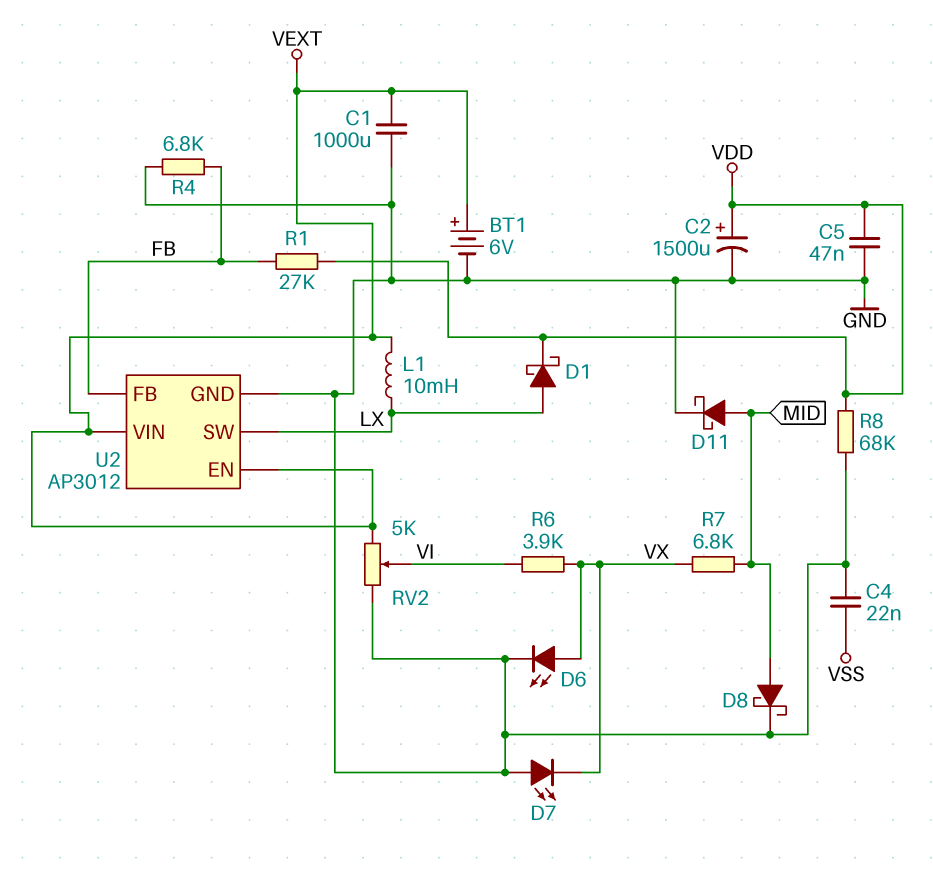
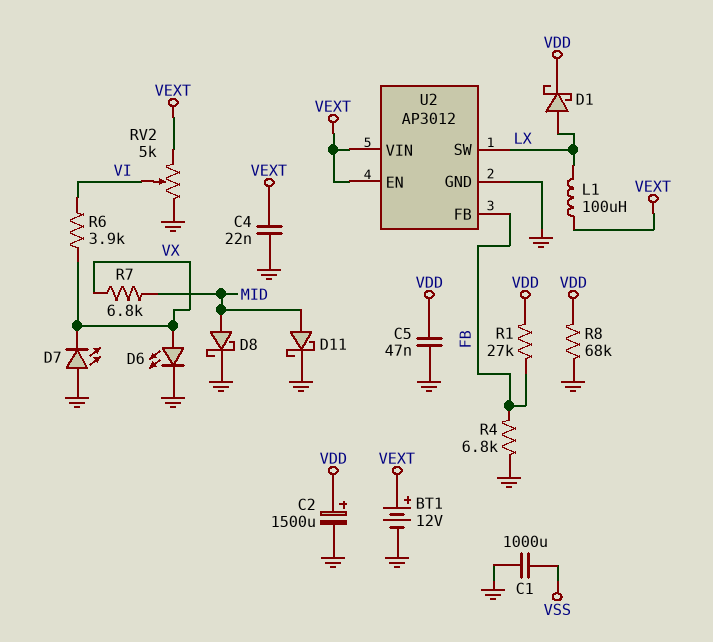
BT1: 6V (plus VEXT, minus GND) -> 12V (plus VEXT, minus GND)
C1: 1000uF (GND, VEXT) -> 1000uF (GND, VSS)
C4: 22nF (GND, VSS) -> 22nF (GND, VEXT)
L1: 10mH (LX, VEXT) -> 100uH (LX, VEXT)

